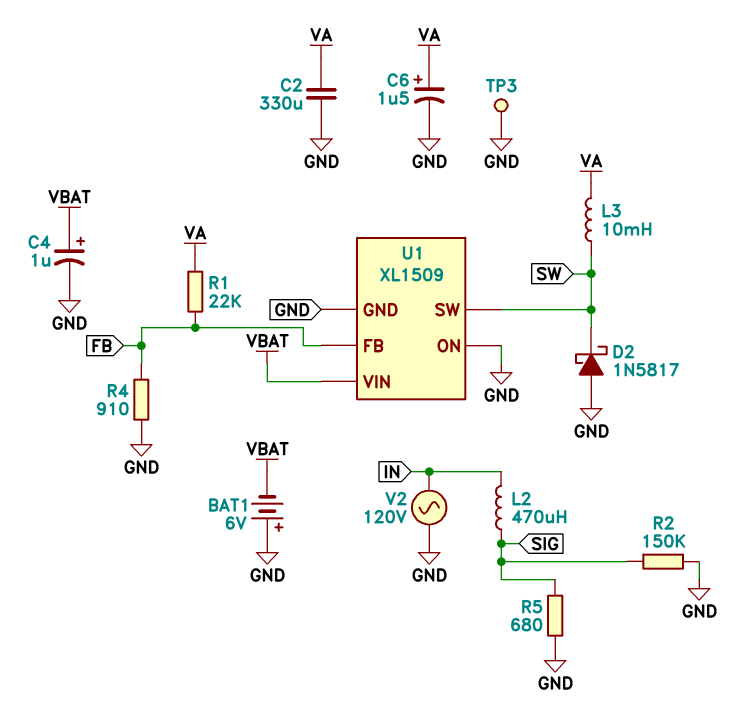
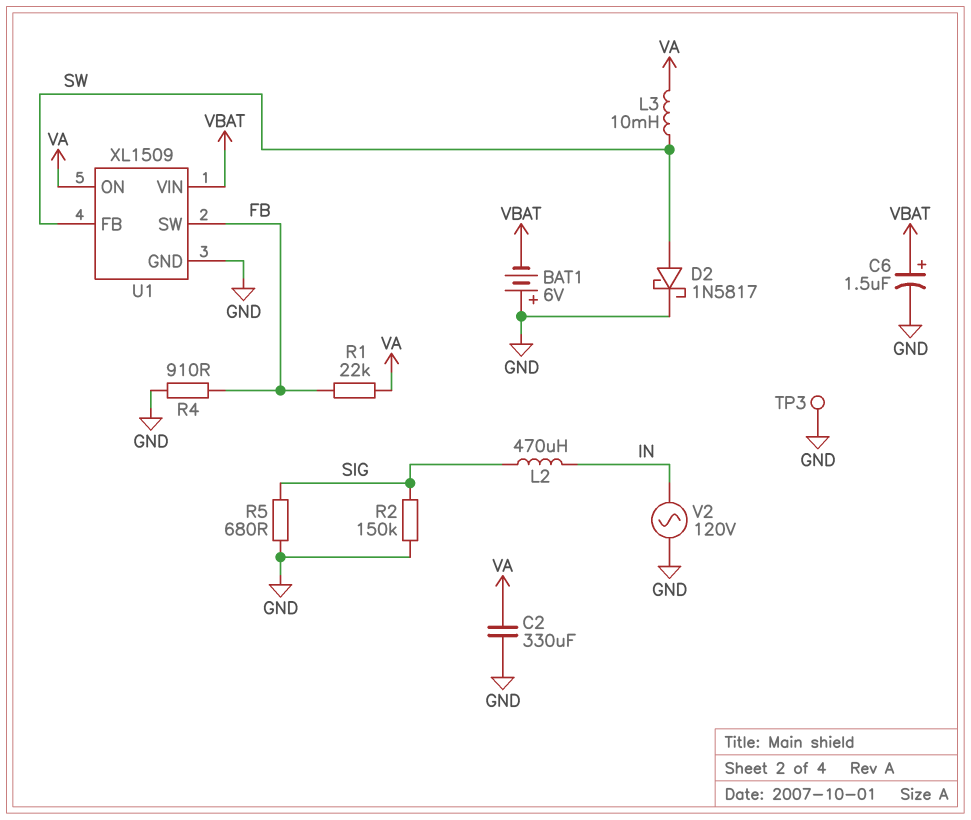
C4: 1uF (plus VBAT, minus GND) -> none
C6: 1.5uF (plus VA, minus GND) -> 1.5uF (plus VBAT, minus GND)
D2: schottky 1N5817 (A GND, K SW) -> schottky 1N5817 (A SW, K GND)
U1 pin FB: FB -> SW
U1 pin ON: GND -> VA
U1 pin SW: SW -> FB

